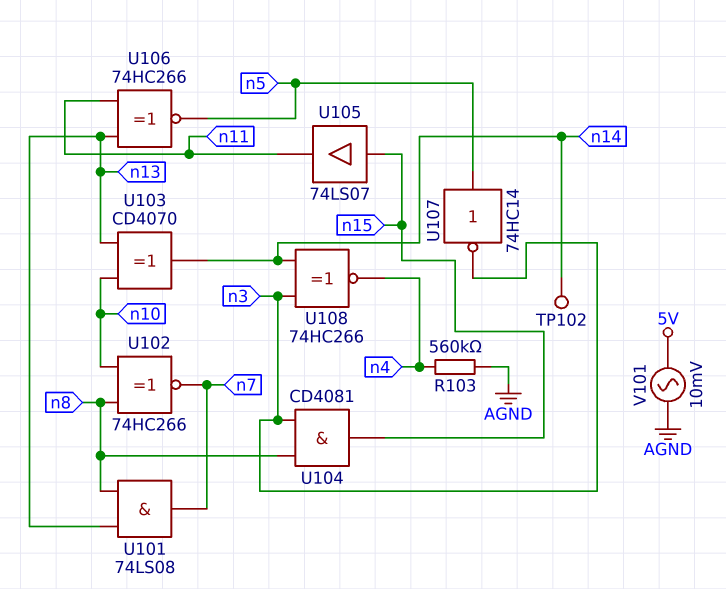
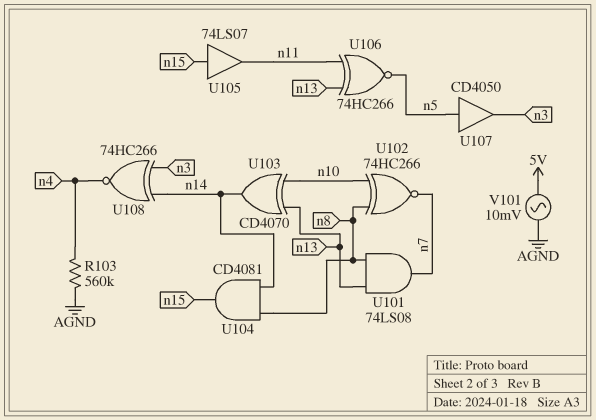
TP102: test point (n14) -> none
U104: AND CD4081 (in n3, in n8, out n15) -> AND CD4081 (in n8, in n14, out n15)
U107: NOT 74HC14 (in n5, out n3) -> buffer CD4050 (in n5, out n3)

